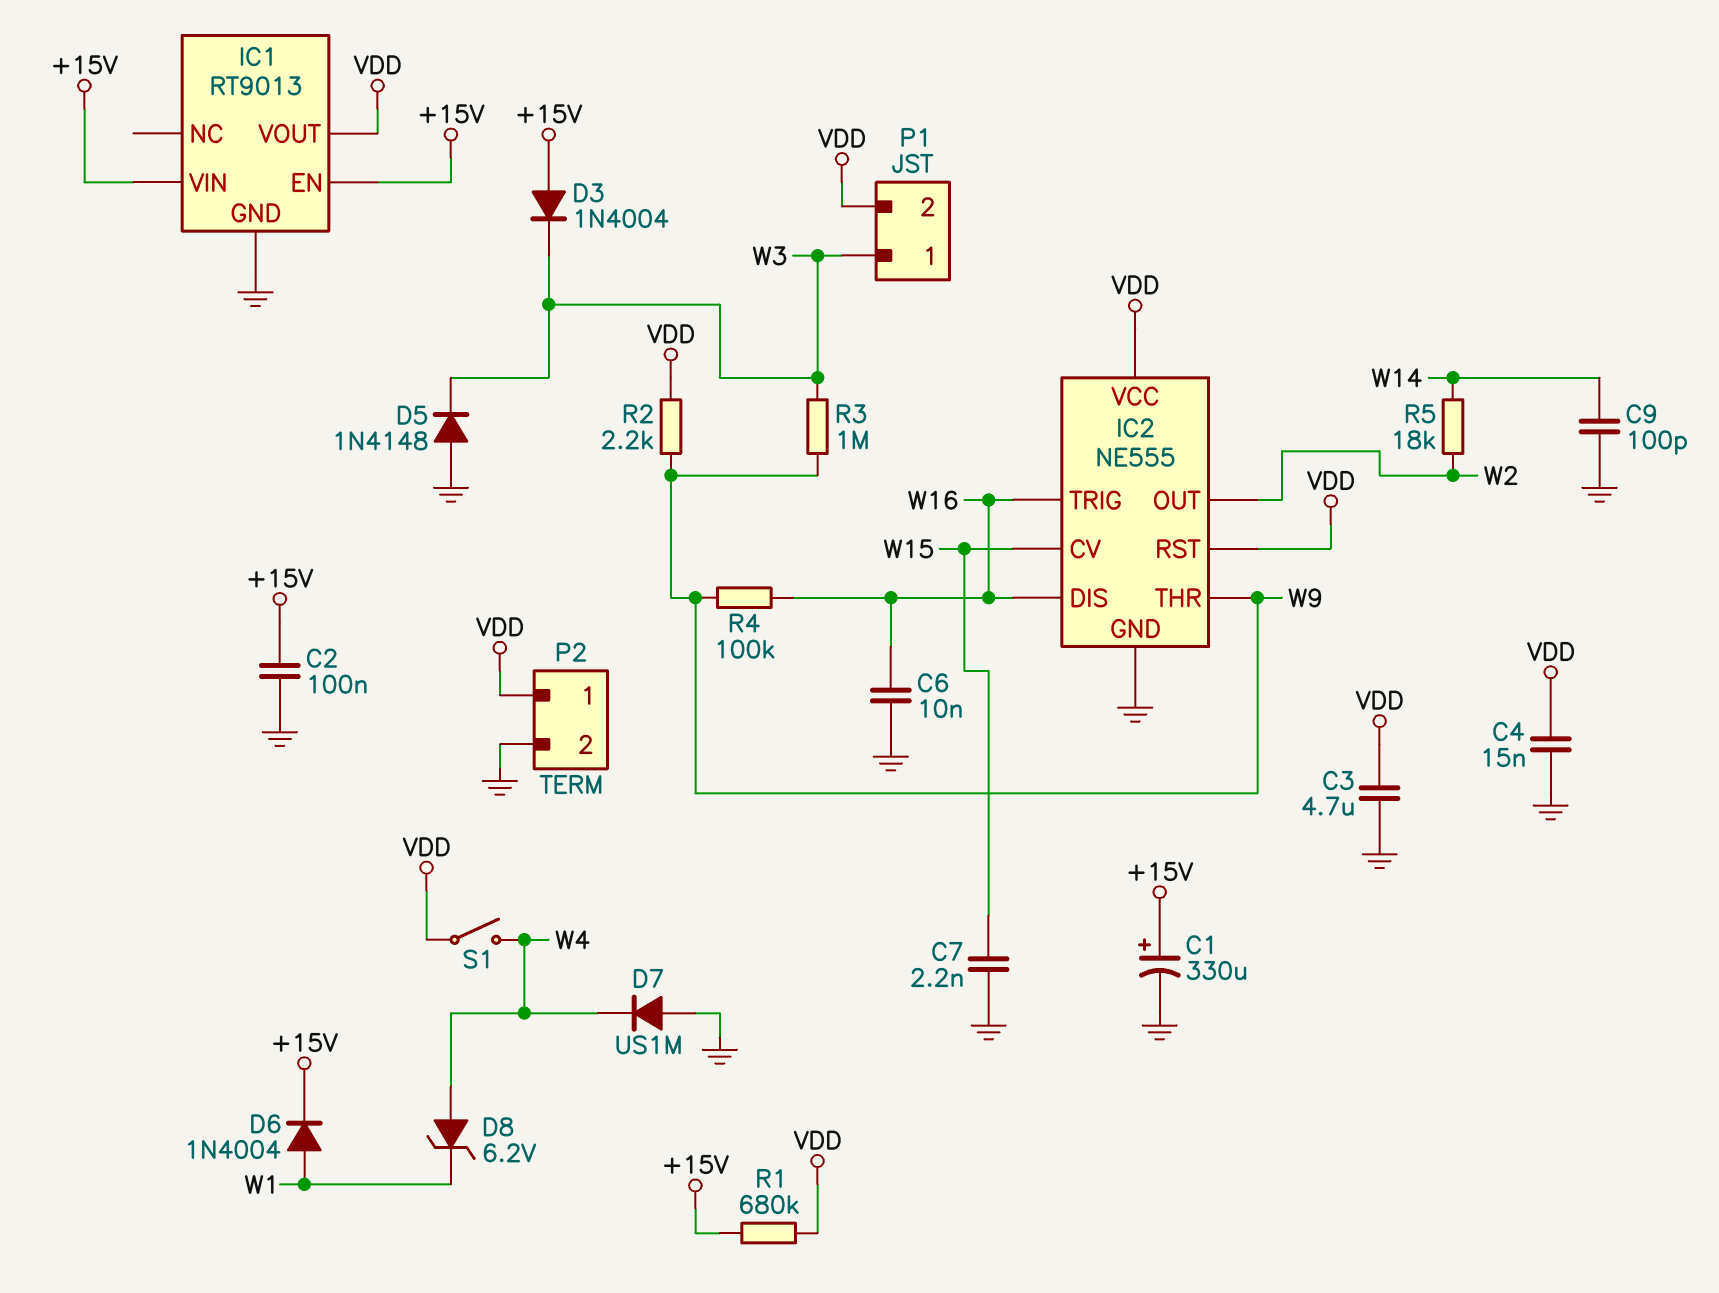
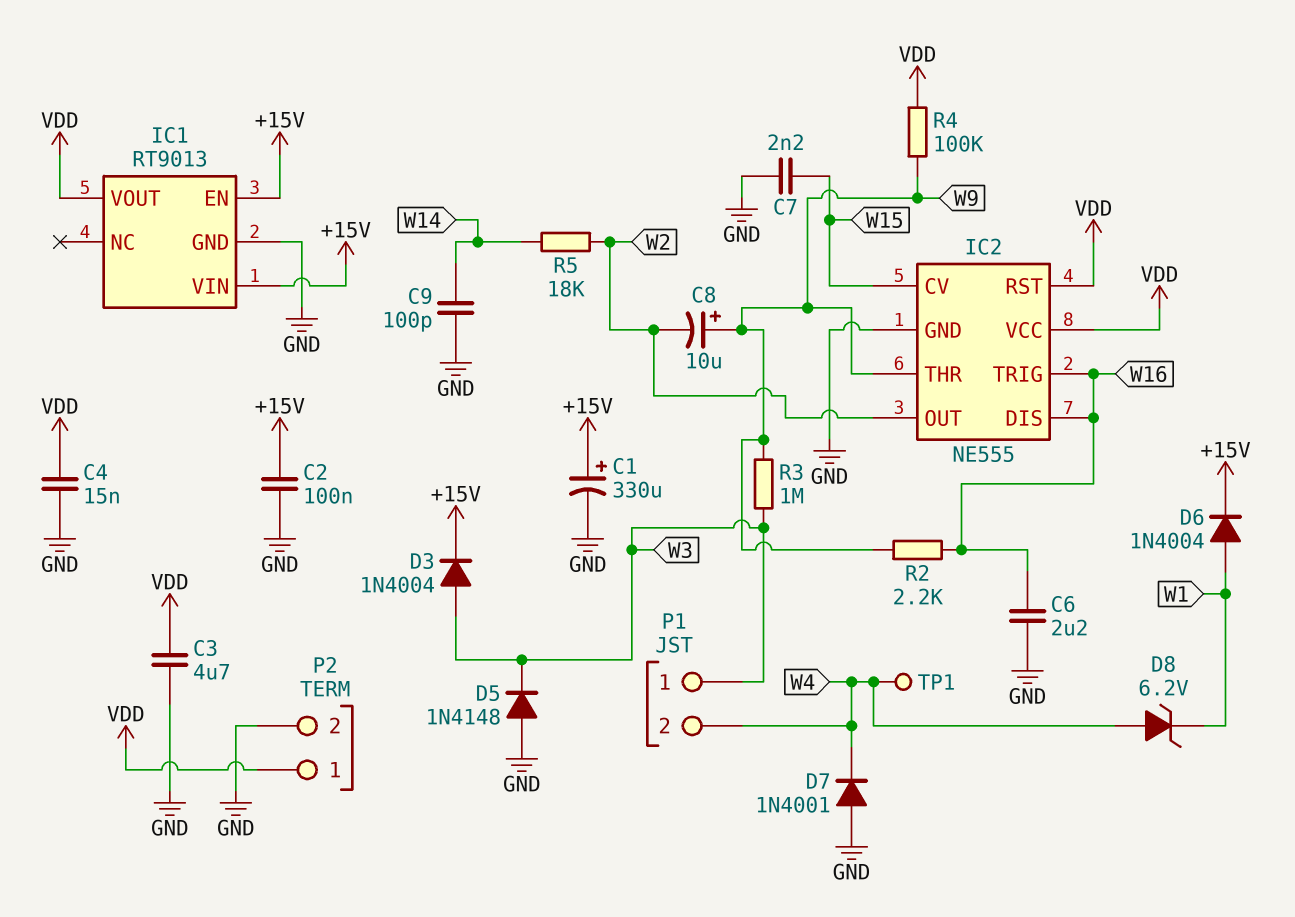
C6: 10nF (GND, W16) -> 2.2uF (GND, W16)
C8: none -> 10uF (plus W9, minus W2)
D3: diode 1N4004 (A +15V, K W3) -> diode 1N4004 (A W3, K +15V)
D7: diode US1M (A GND, K W4) -> diode 1N4001 (A GND, K W4)
P1 pin 2: VDD -> W4
R1: 680k (+15V, VDD) -> none
R2: 2.2k (VDD, W9) -> 2.2k (W9, W16)
R4: 100k (W9, W16) -> 100k (VDD, W9)
S1: switch (VDD, W4) -> none
TP1: none -> test point (W4)

